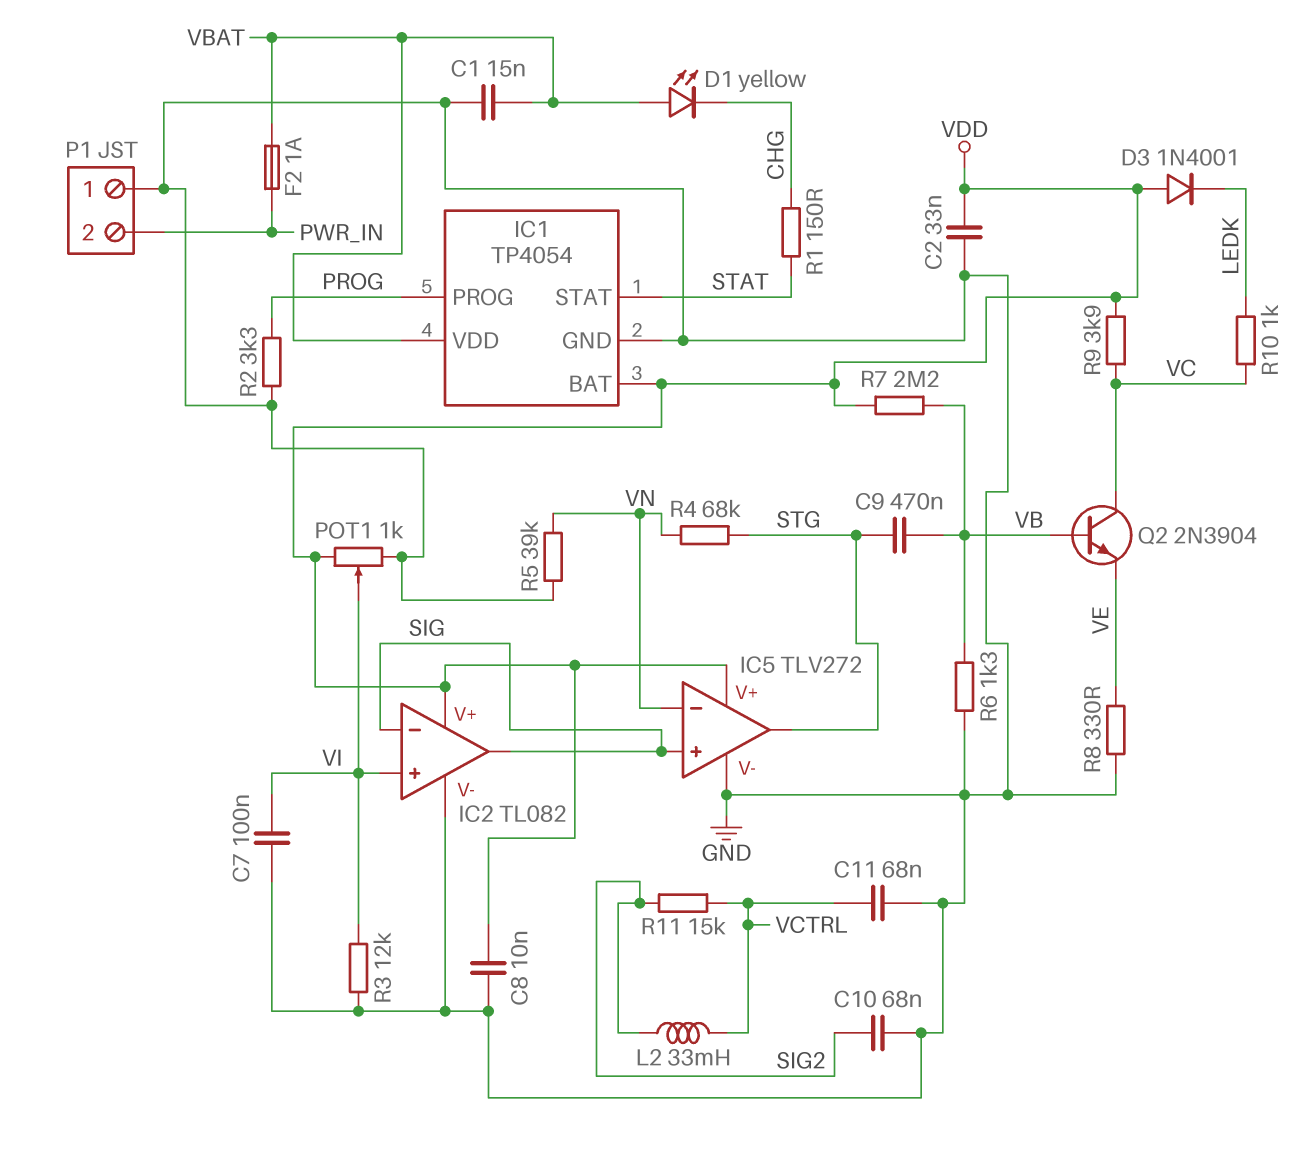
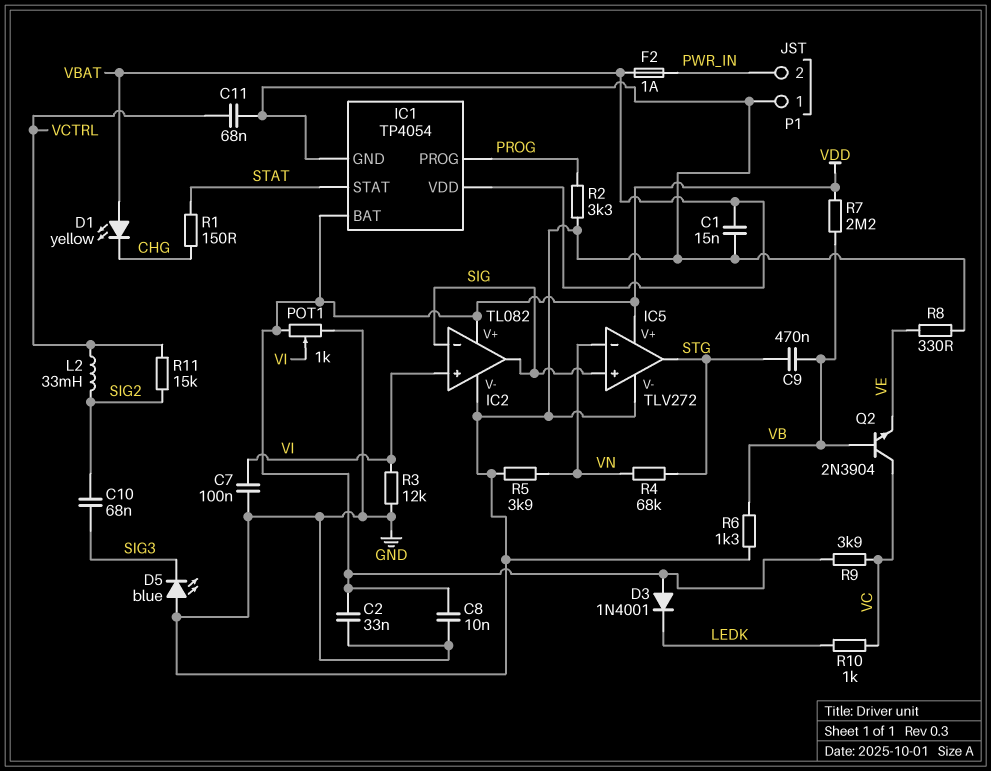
C10: 68nF (GND, SIG2) -> 68nF (SIG2, SIG3)
D5: none -> LED blue (A GND, K SIG3)
R5: 39k (GND, VN) -> 3.9k (GND, VN)

